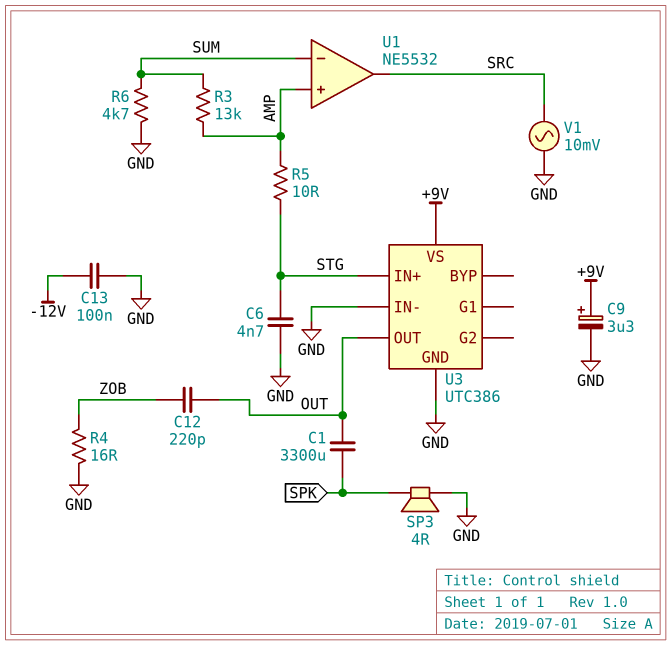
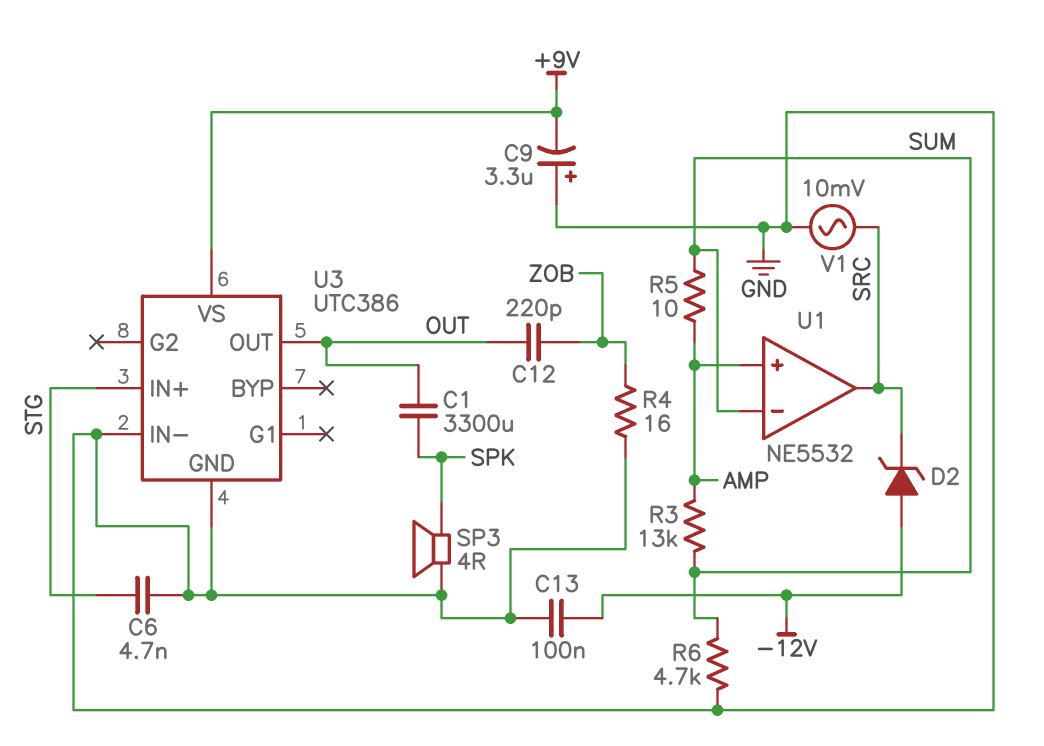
C9: 3.3uF (plus +9V, minus GND) -> 3.3uF (plus GND, minus +9V)
D2: none -> zener (A -12V, K SRC)
R5: 10 (AMP, STG) -> 10 (AMP, SUM)

